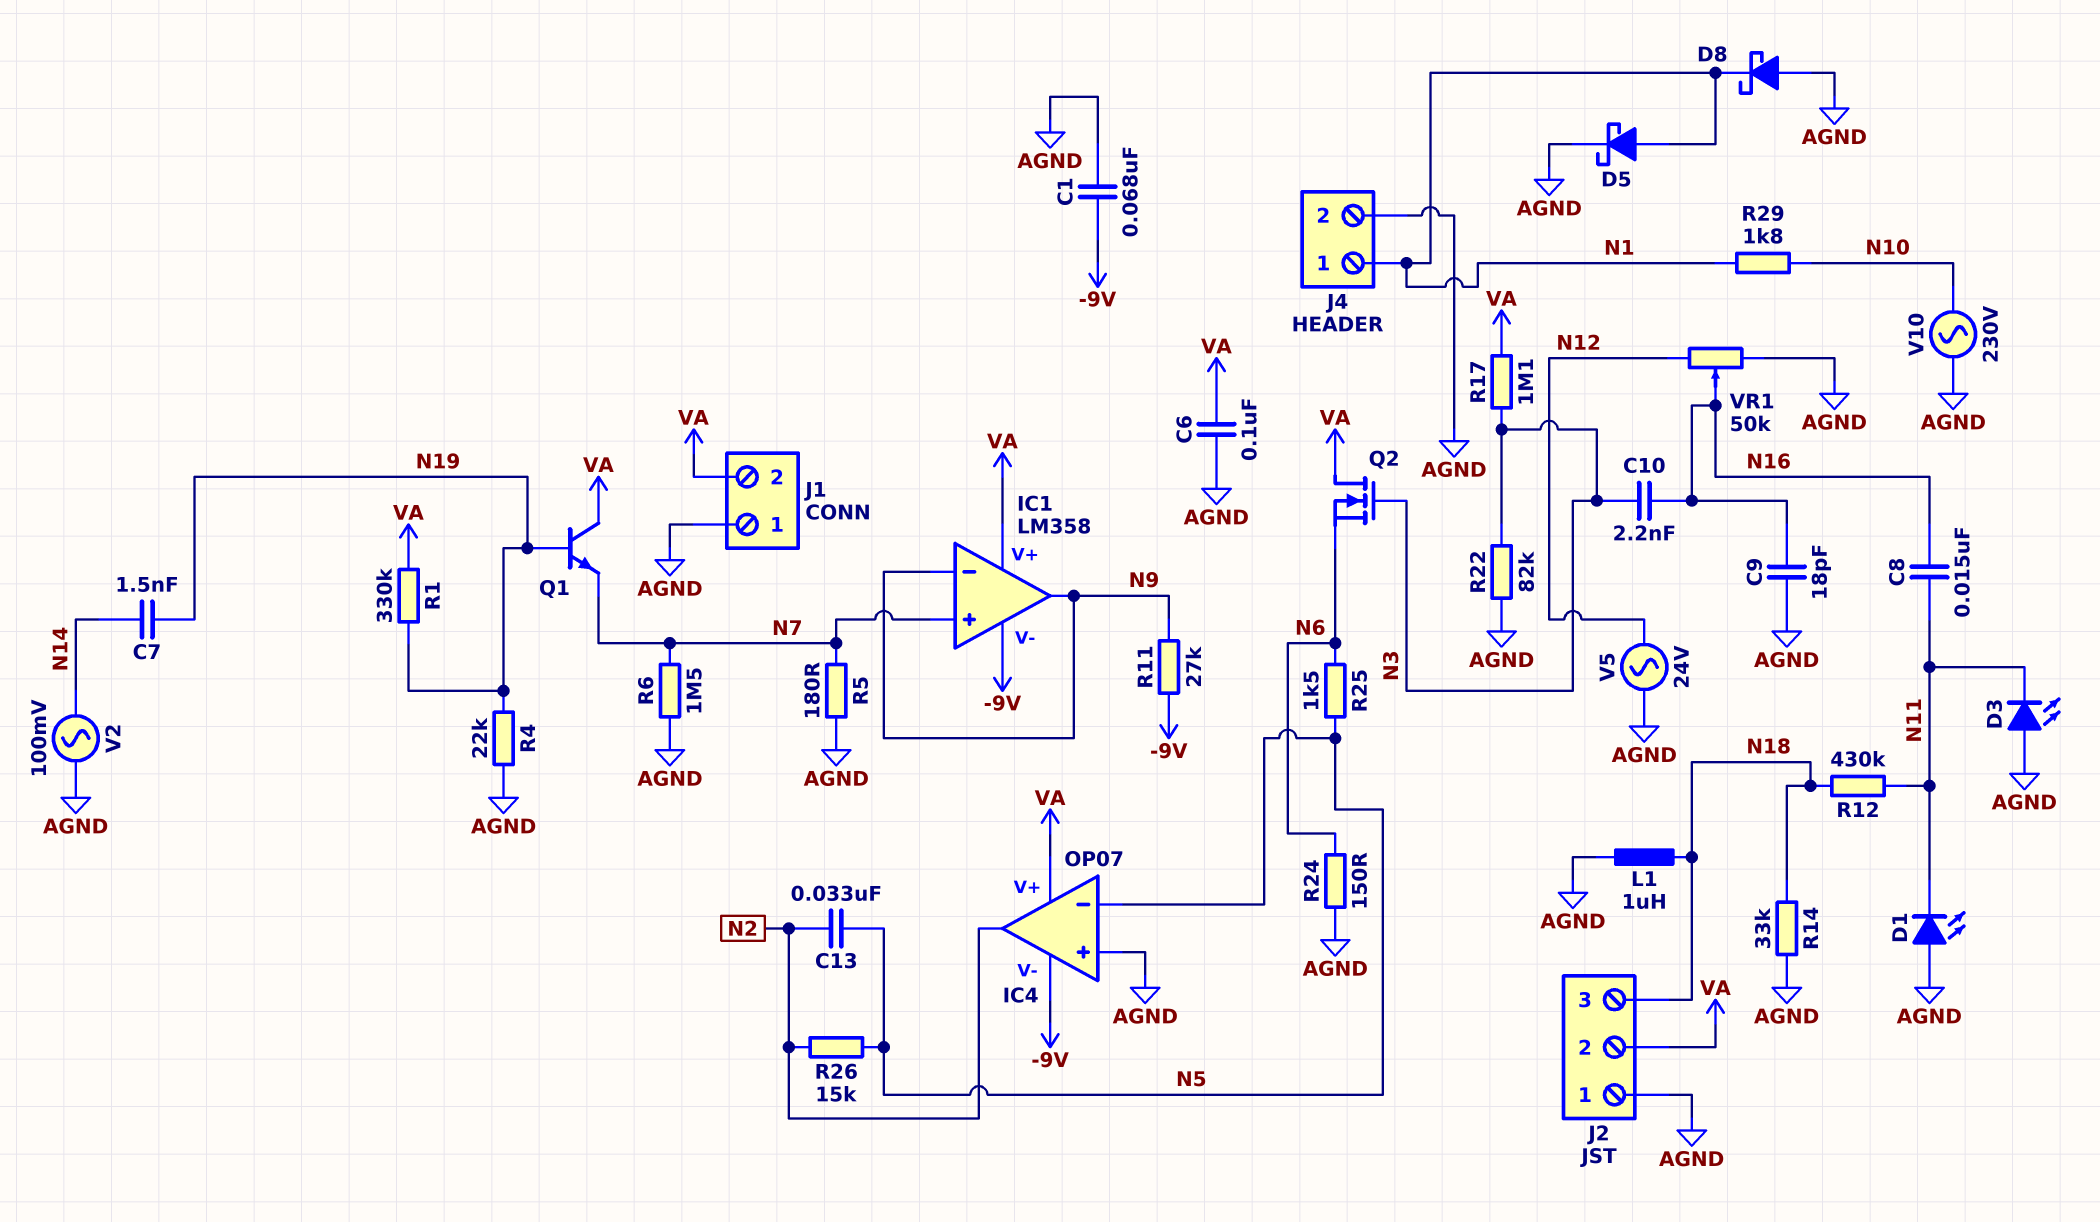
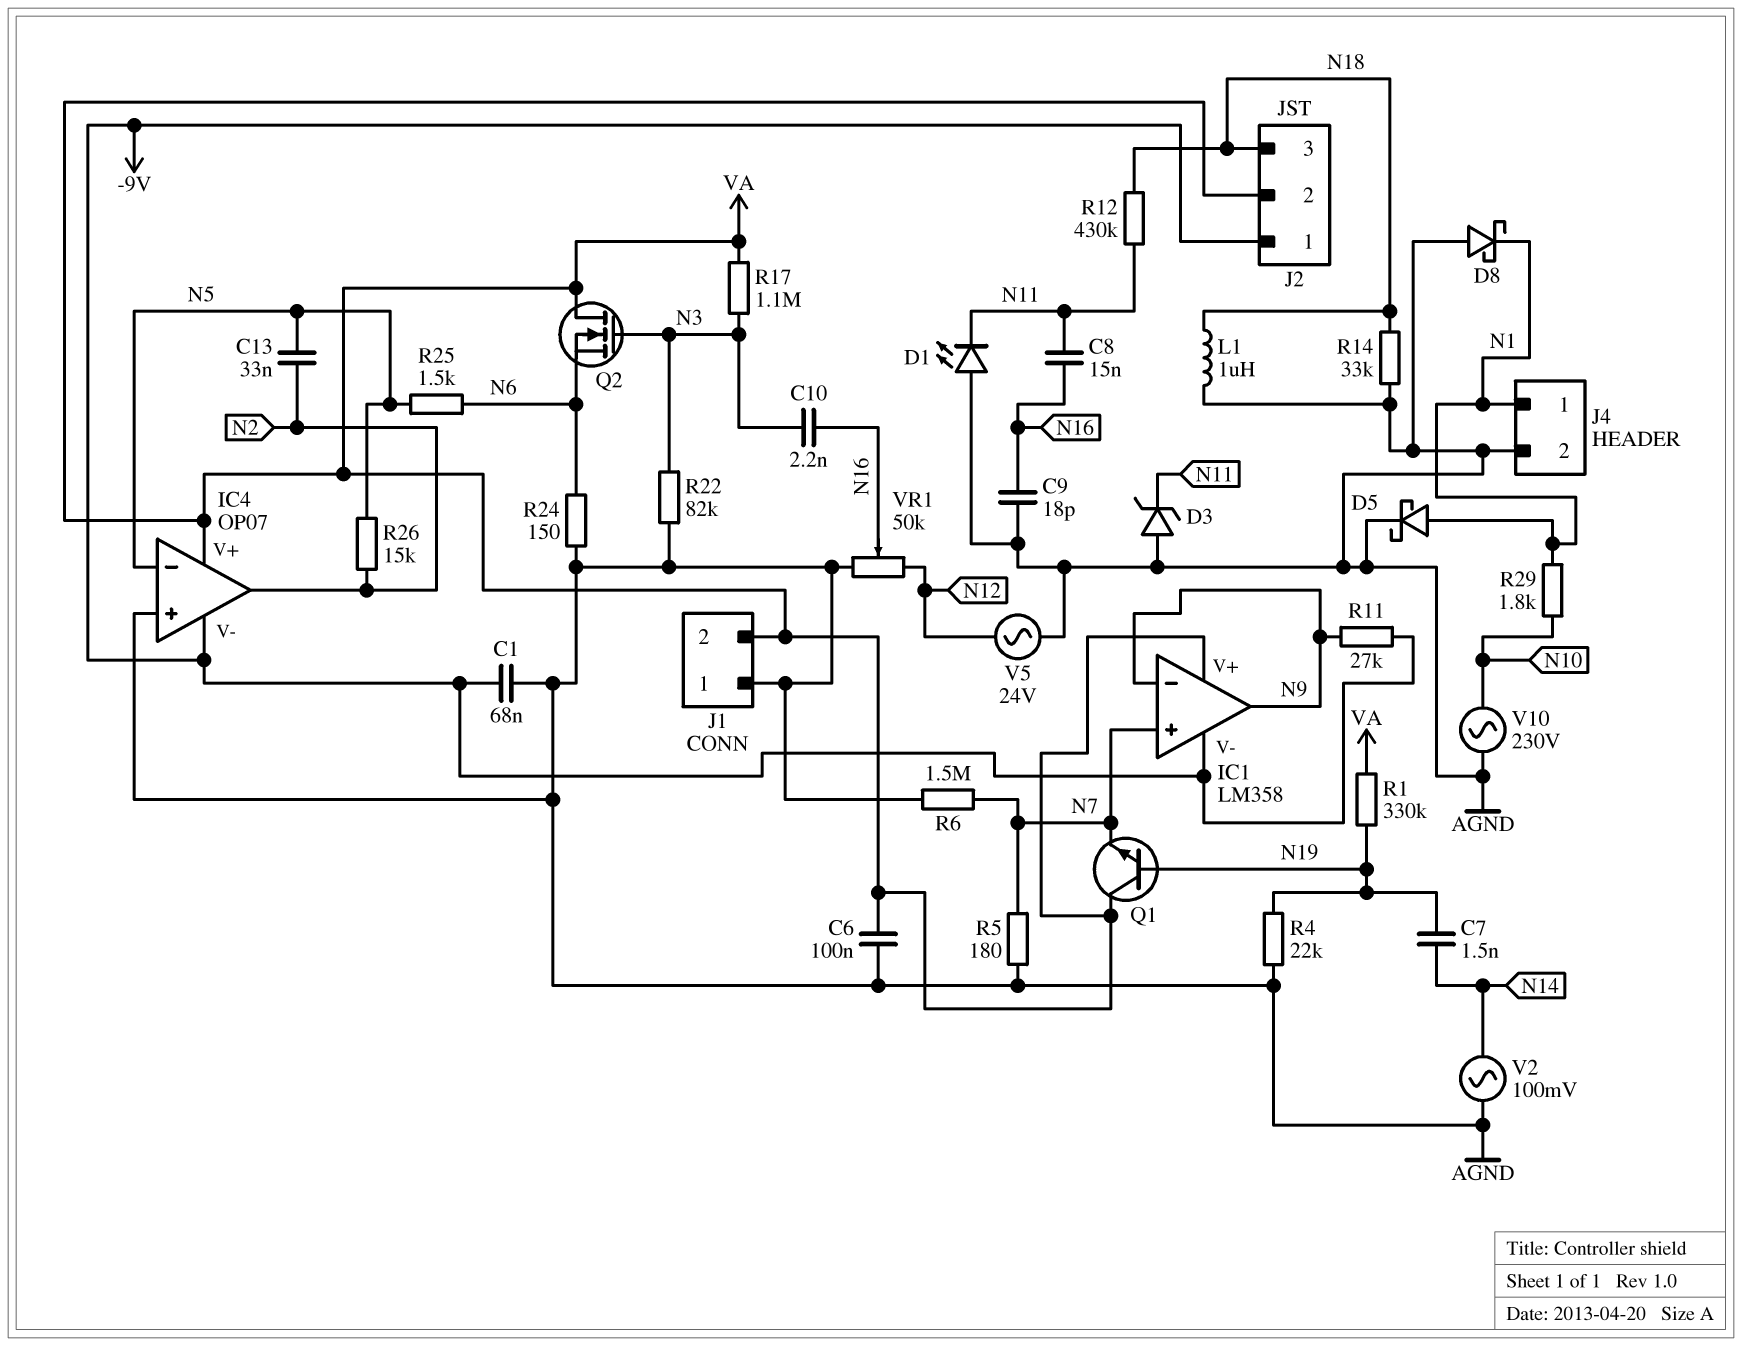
D3: LED (A AGND, K N11) -> zener (A AGND, K N11)
J2 pin 1: AGND -> -9V

